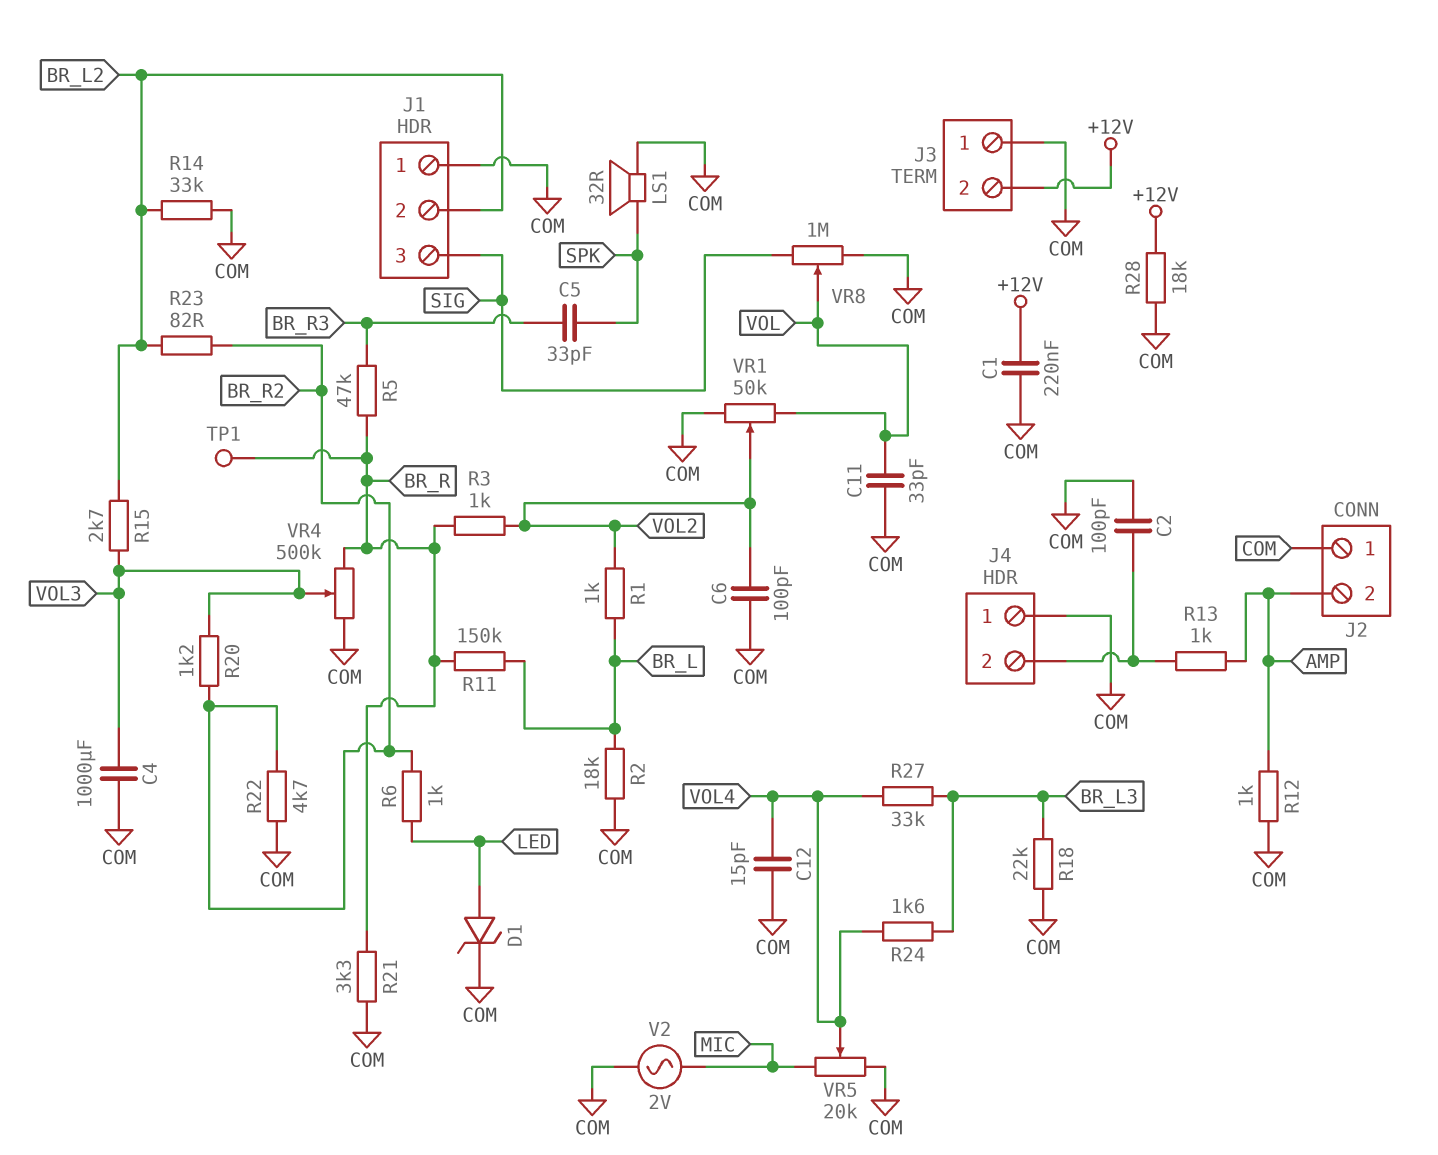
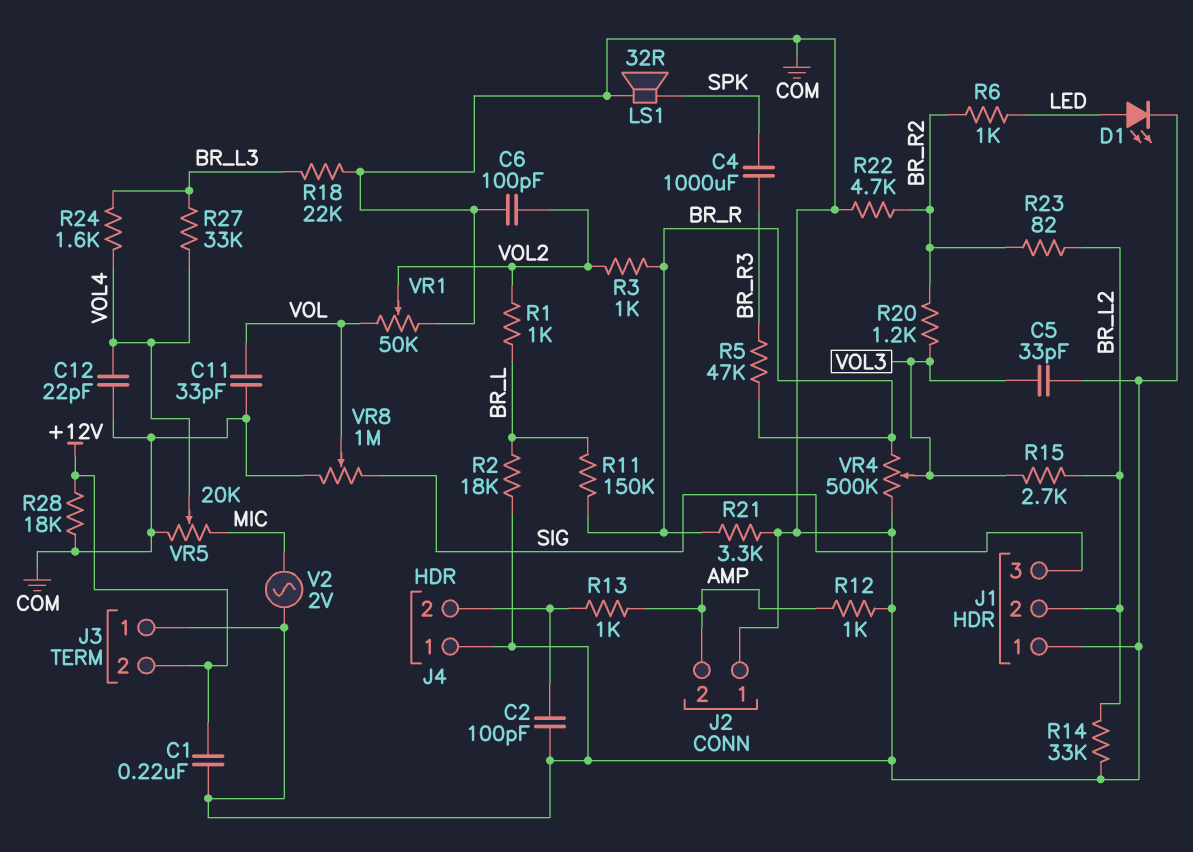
C4: 1000uF (COM, VOL3) -> 1000uF (BR_R3, SPK)
C5: 33pF (BR_R3, SPK) -> 33pF (COM, VOL3)
C12: 15pF (COM, VOL4) -> 22pF (COM, VOL4)
D1: zener (A LED, K COM) -> LED (A LED, K COM)
TP1: test point (BR_R) -> none

